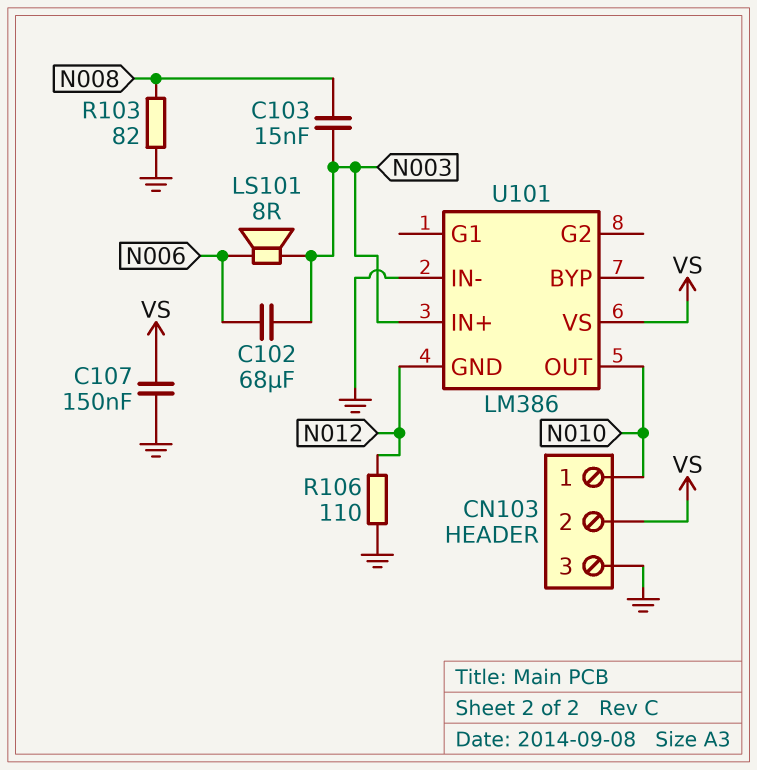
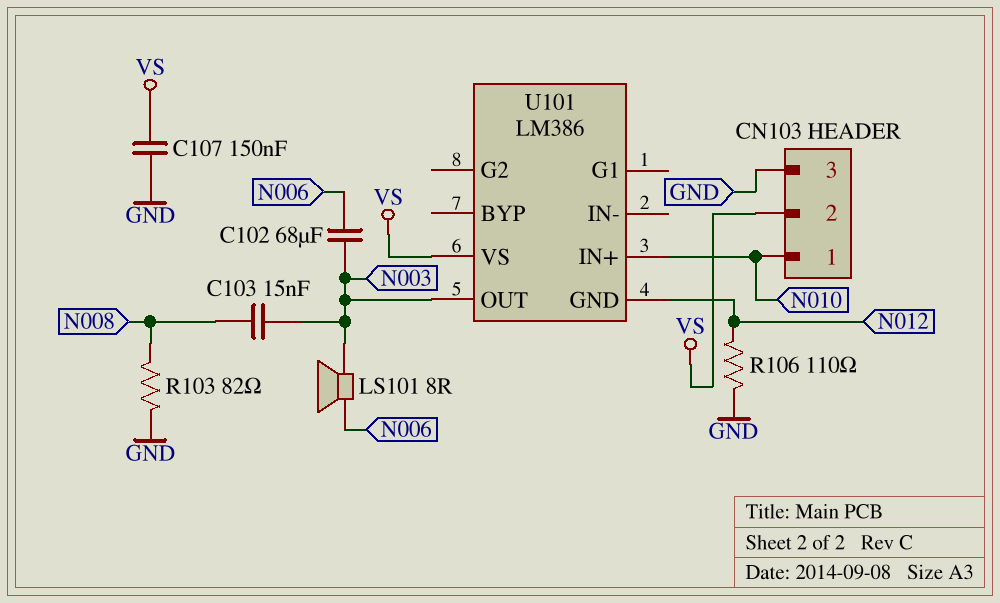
U101 pin IN+: N003 -> N010
U101 pin IN-: GND -> none
U101 pin OUT: N010 -> N003

